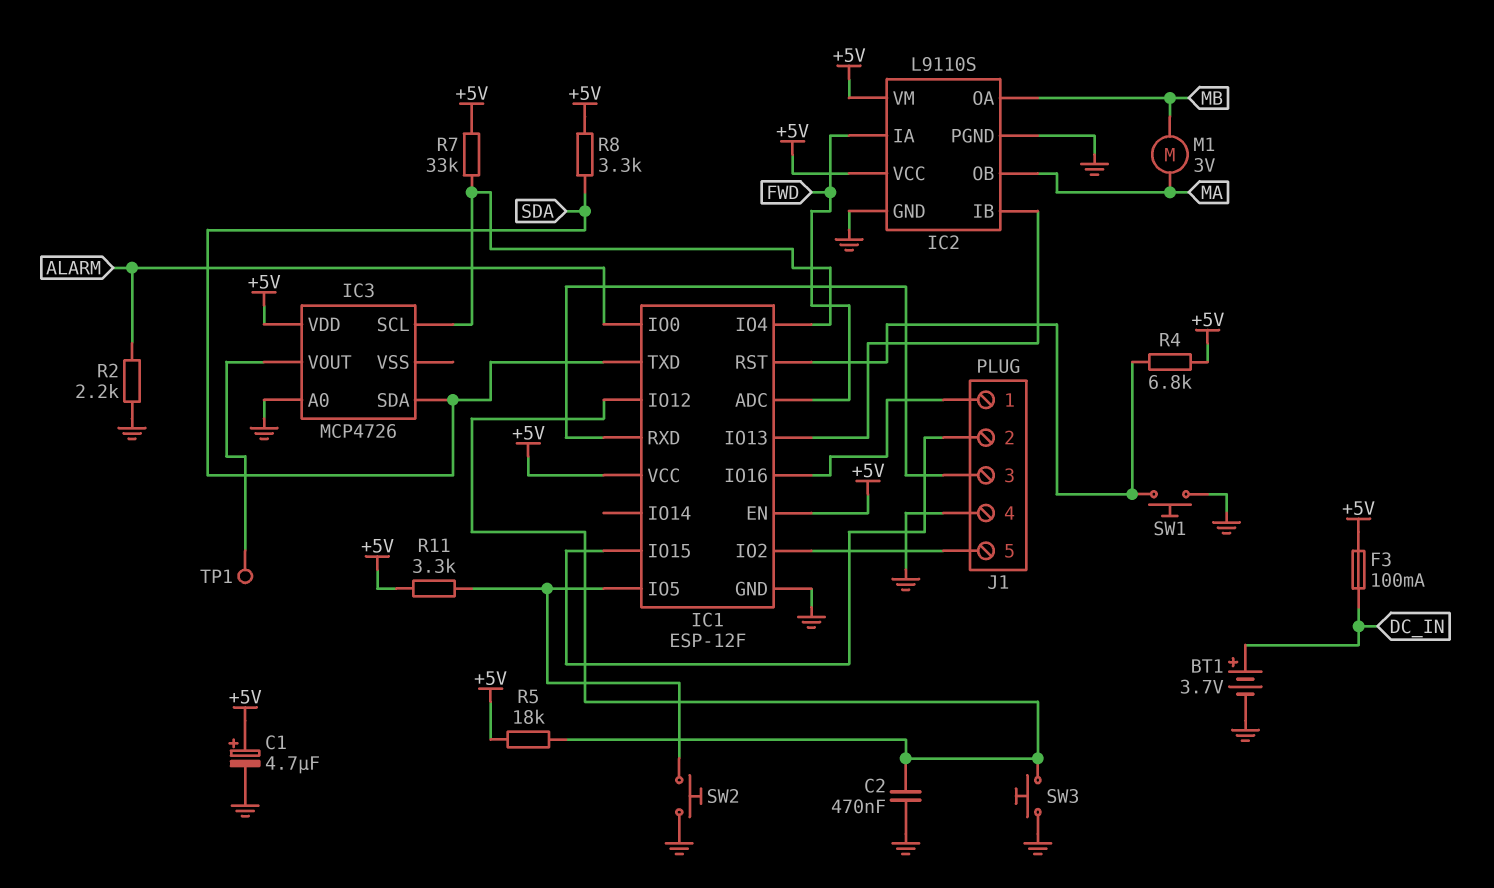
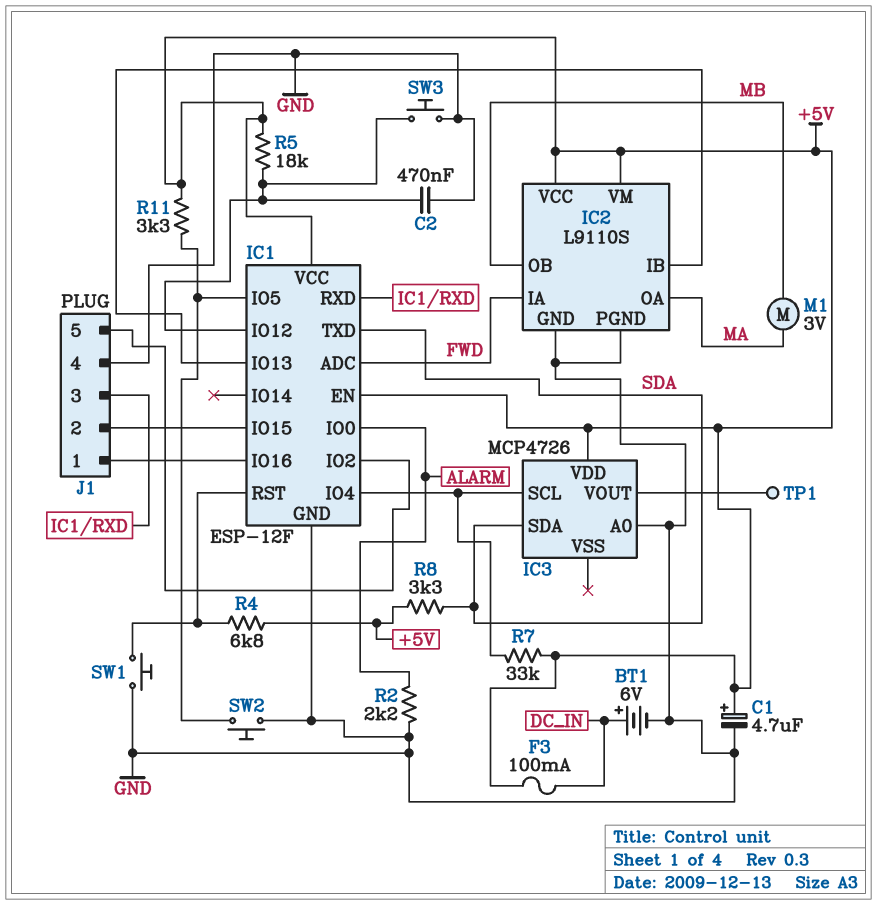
BT1: 3.7V (plus DC_IN, minus GND) -> 6V (plus DC_IN, minus GND)
IC2 pin OA: MB -> MA
IC2 pin OB: MA -> MB

